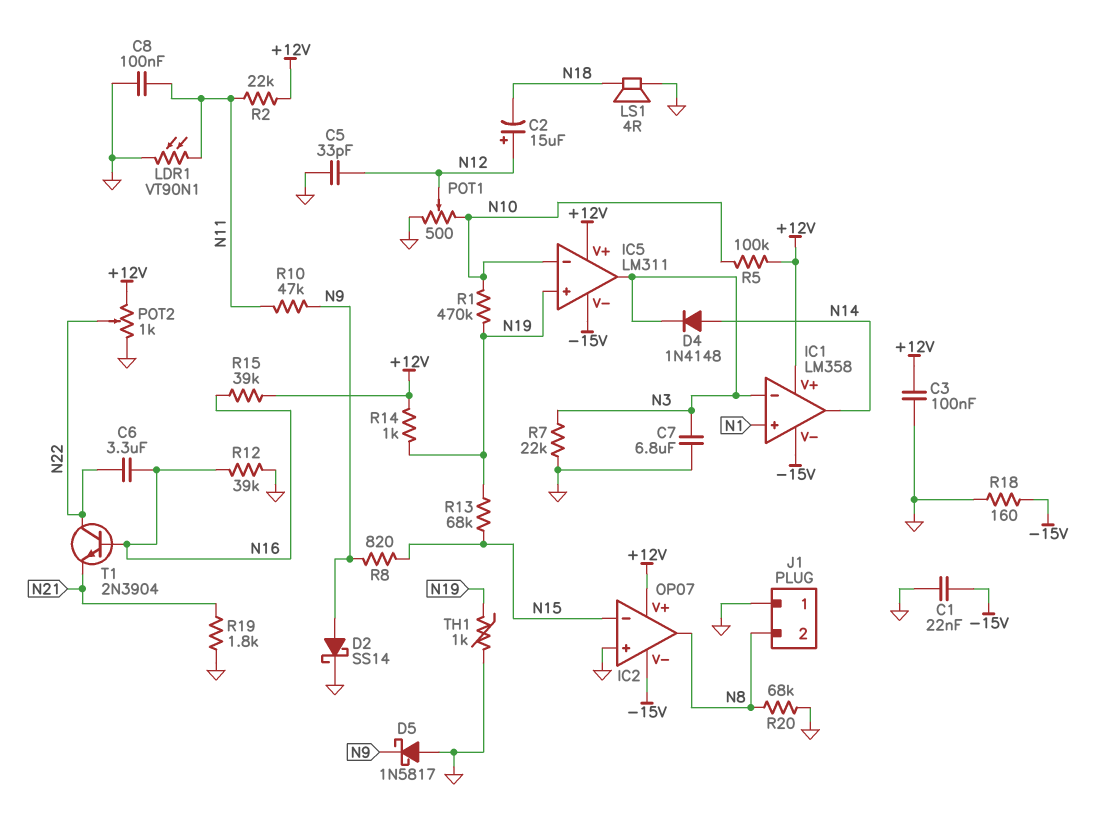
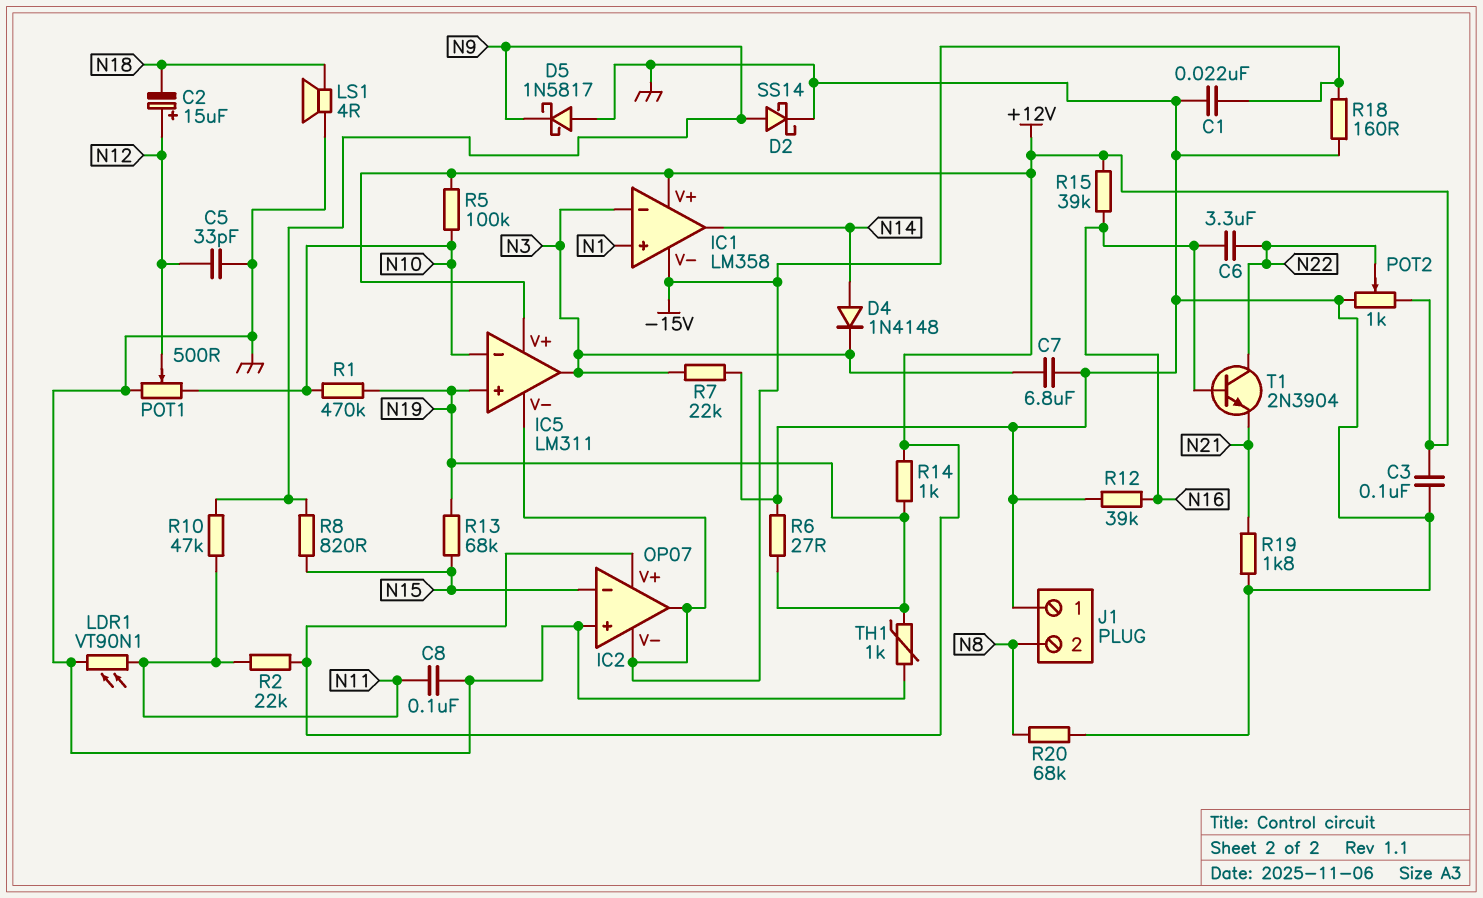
IC2 pin out: N8 -> -15V
R6: none -> 27 (GND, N19)

